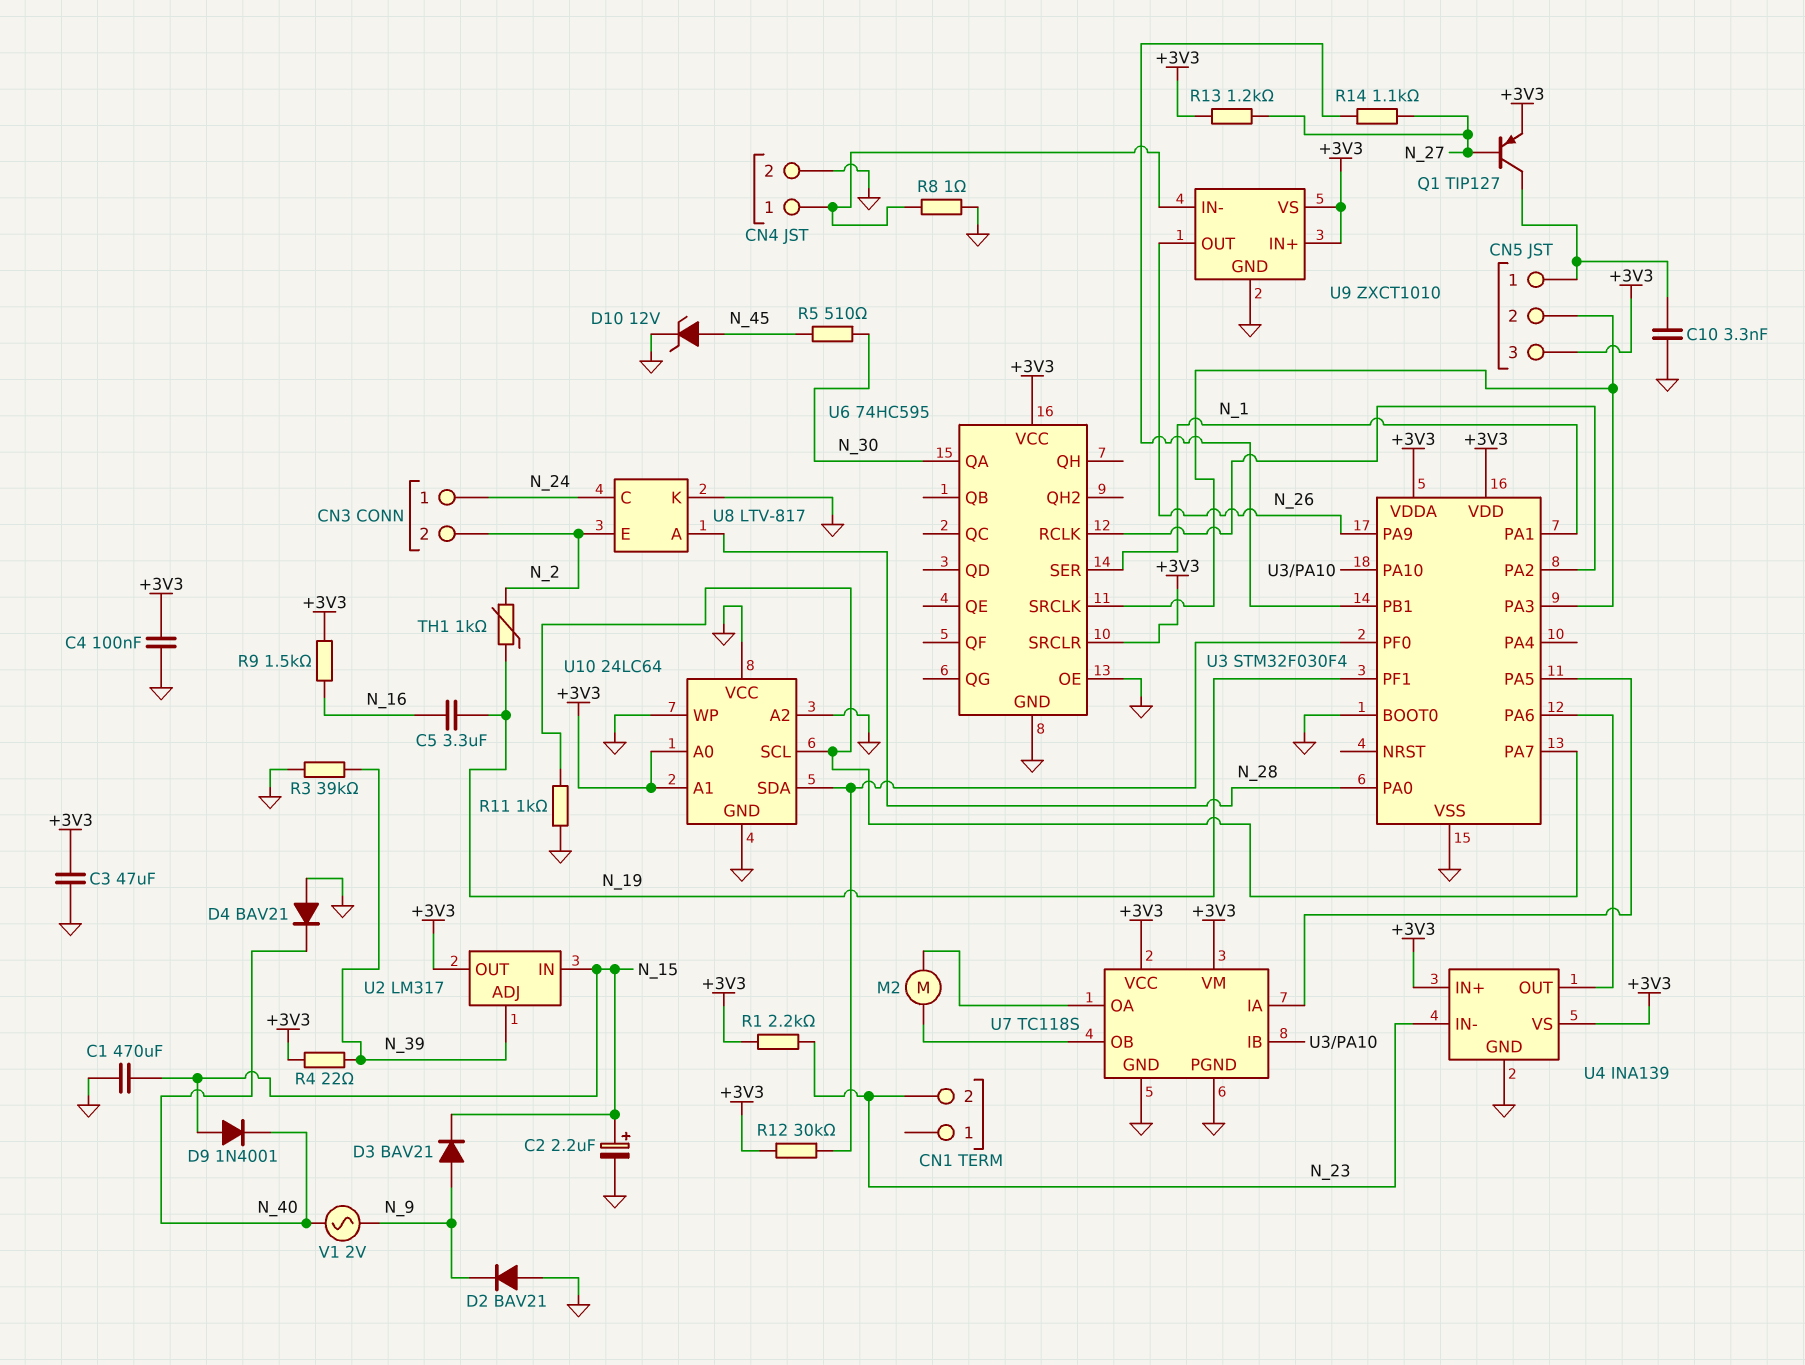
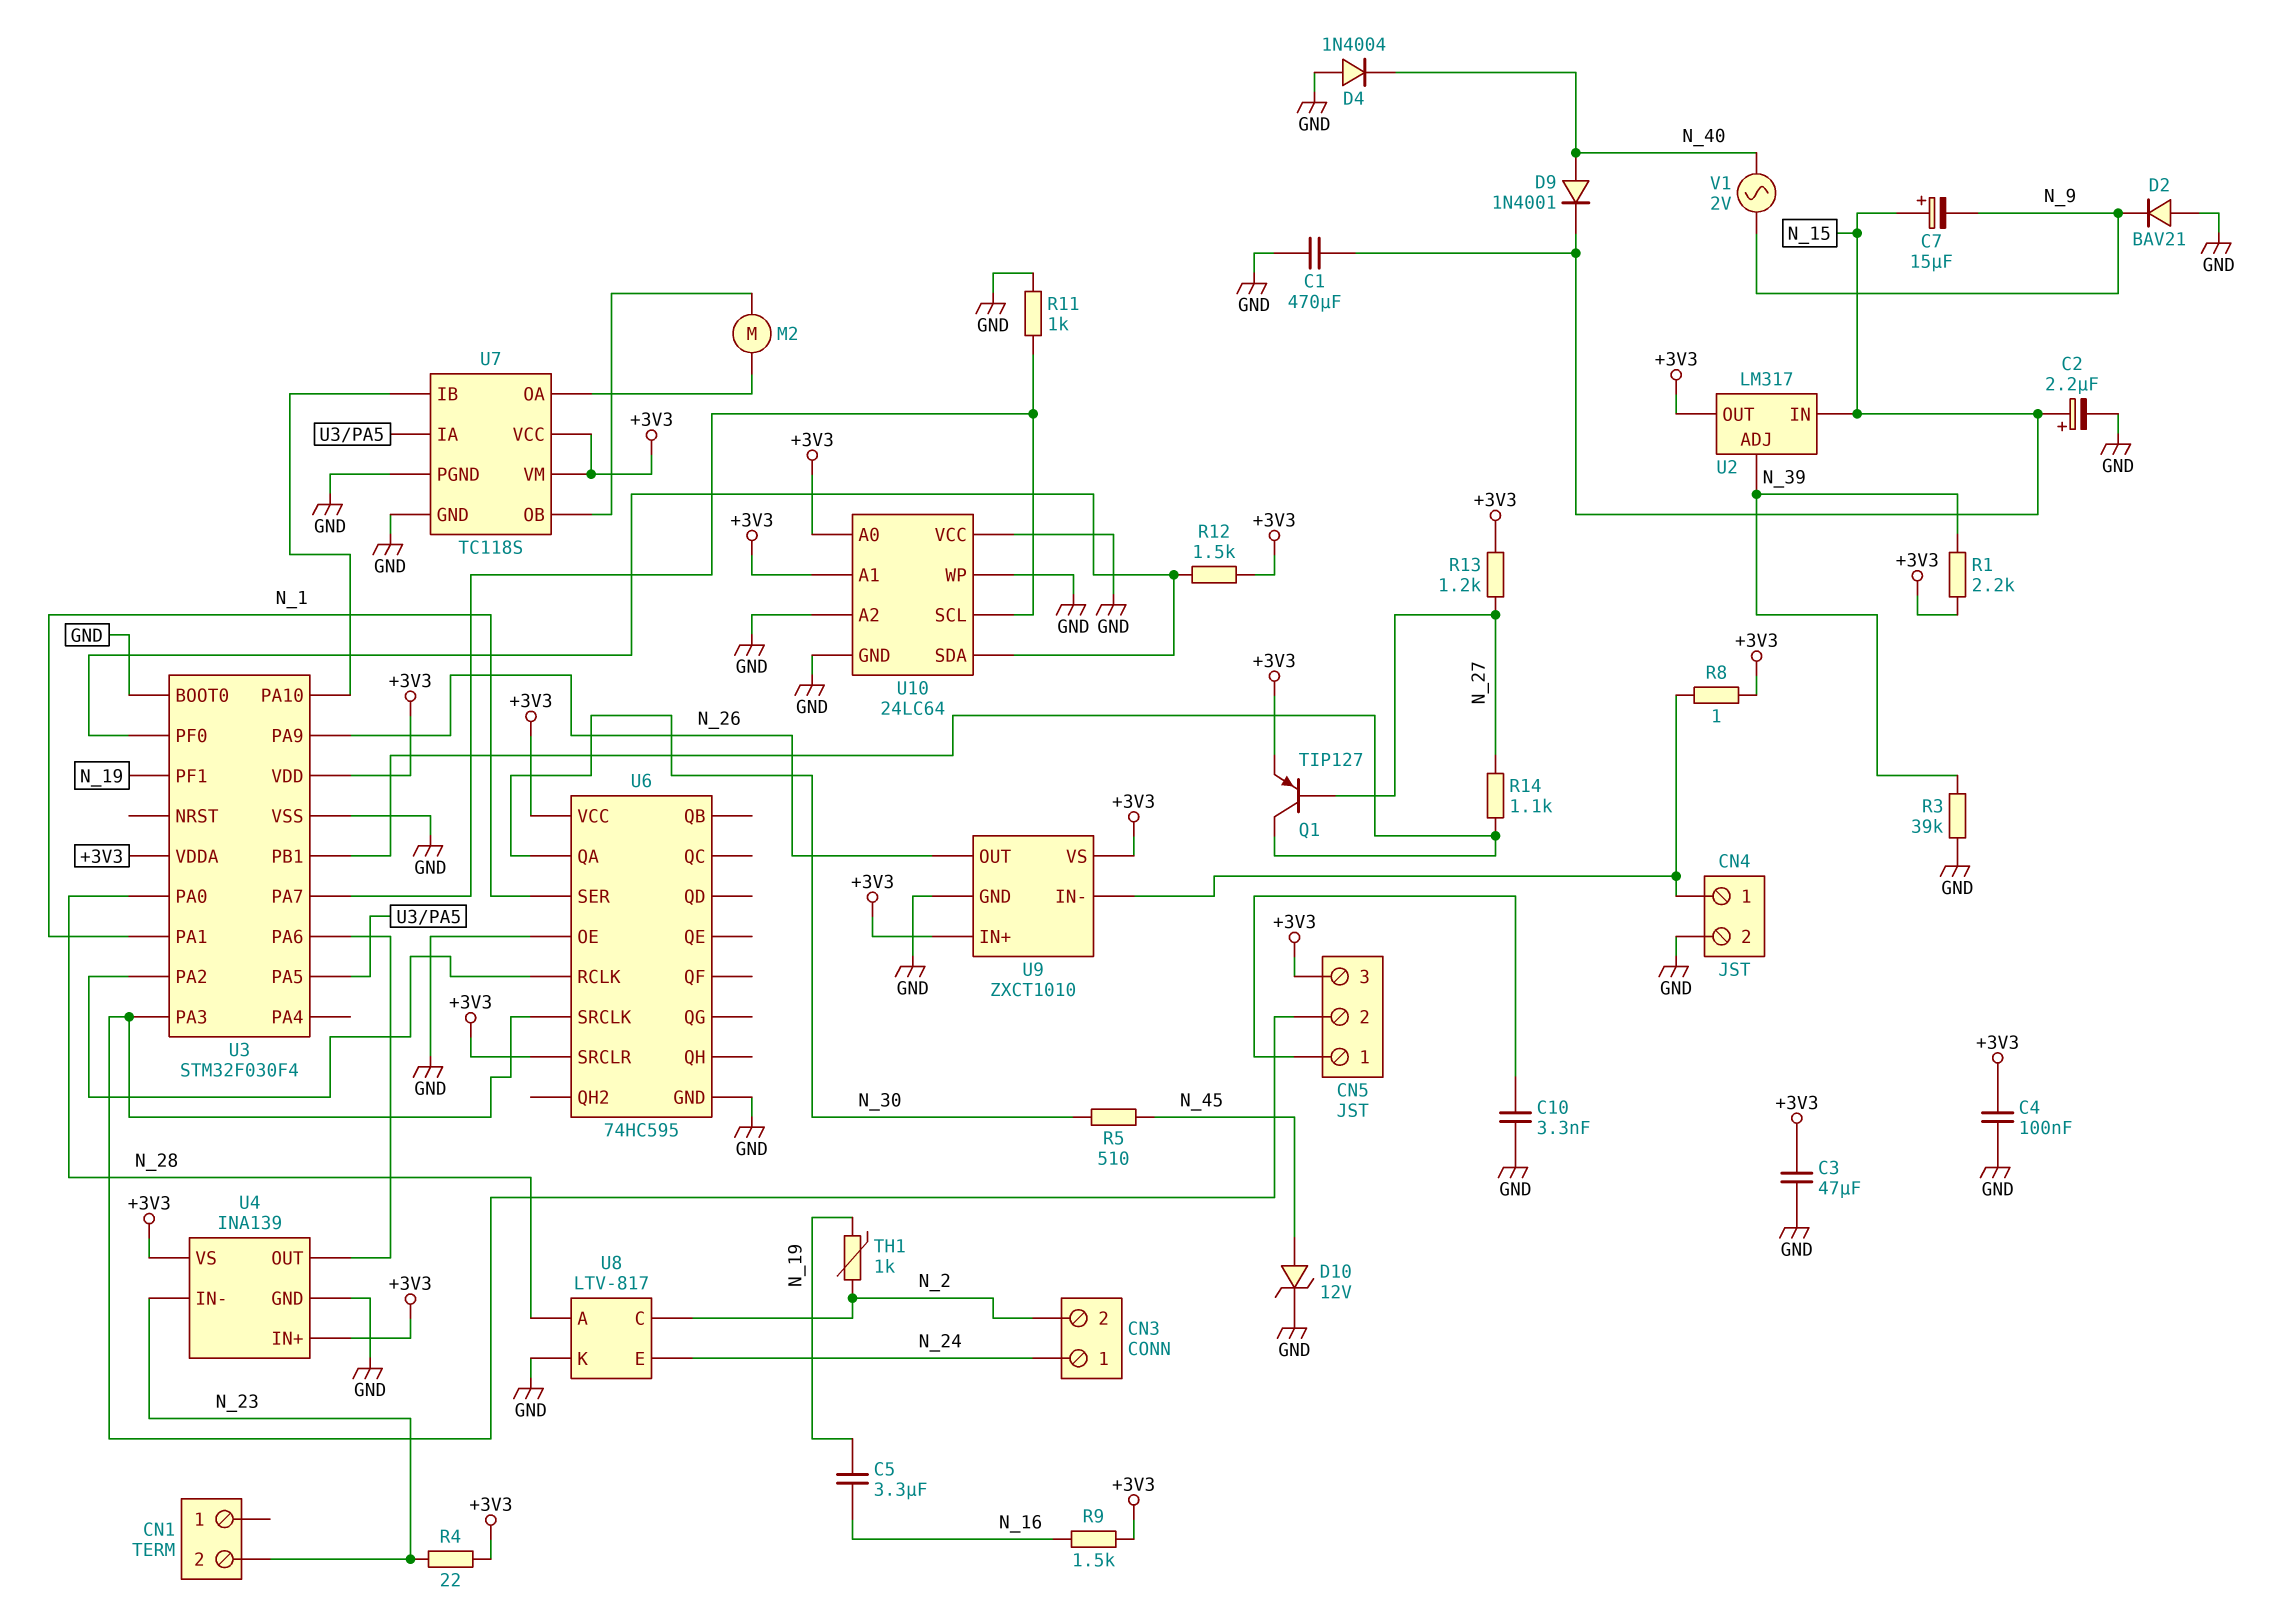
C7: none -> 15uF (plus N_15, minus N_9)
D3: diode BAV21 (A N_9, K N_15) -> none
D4: diode BAV21 (A GND, K N_40) -> diode 1N4004 (A GND, K N_40)
D9: diode 1N4001 (A N_15, K N_40) -> diode 1N4001 (A N_40, K N_15)
Q1: PNP TIP127 (B N_27, C CN5/1, E +3V3) -> PNP TIP127 (B N_27, C U3/PB1, E +3V3)
R1: 2.2k (+3V3, N_23) -> 2.2k (+3V3, N_39)
R4: 22 (+3V3, N_39) -> 22 (+3V3, N_23)
R8: 1 (CN4/1, GND) -> 1 (+3V3, CN4/1)
R12: 30k (+3V3, U3/PF0) -> 1.5k (+3V3, U3/PF0)
U8 pin C: N_24 -> N_2
U8 pin E: N_2 -> N_24

